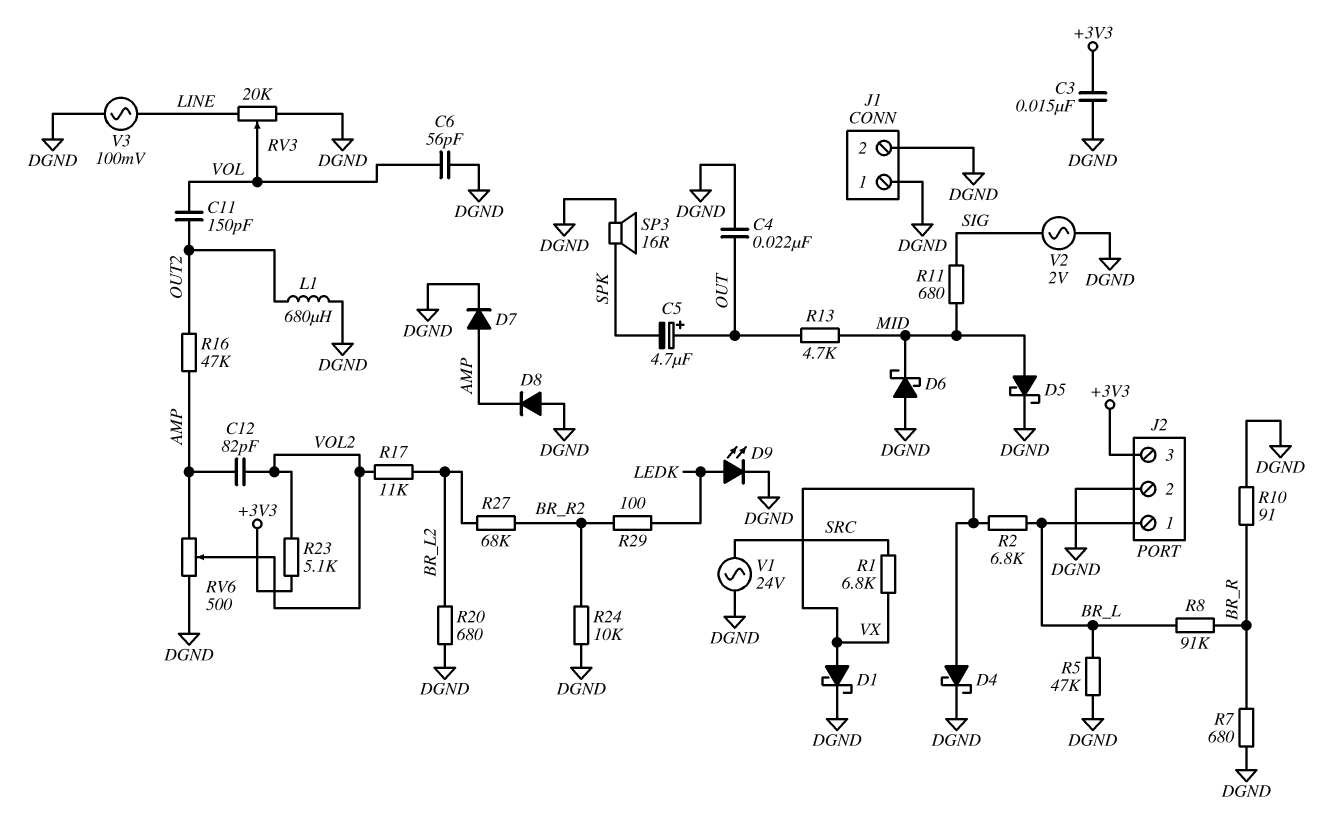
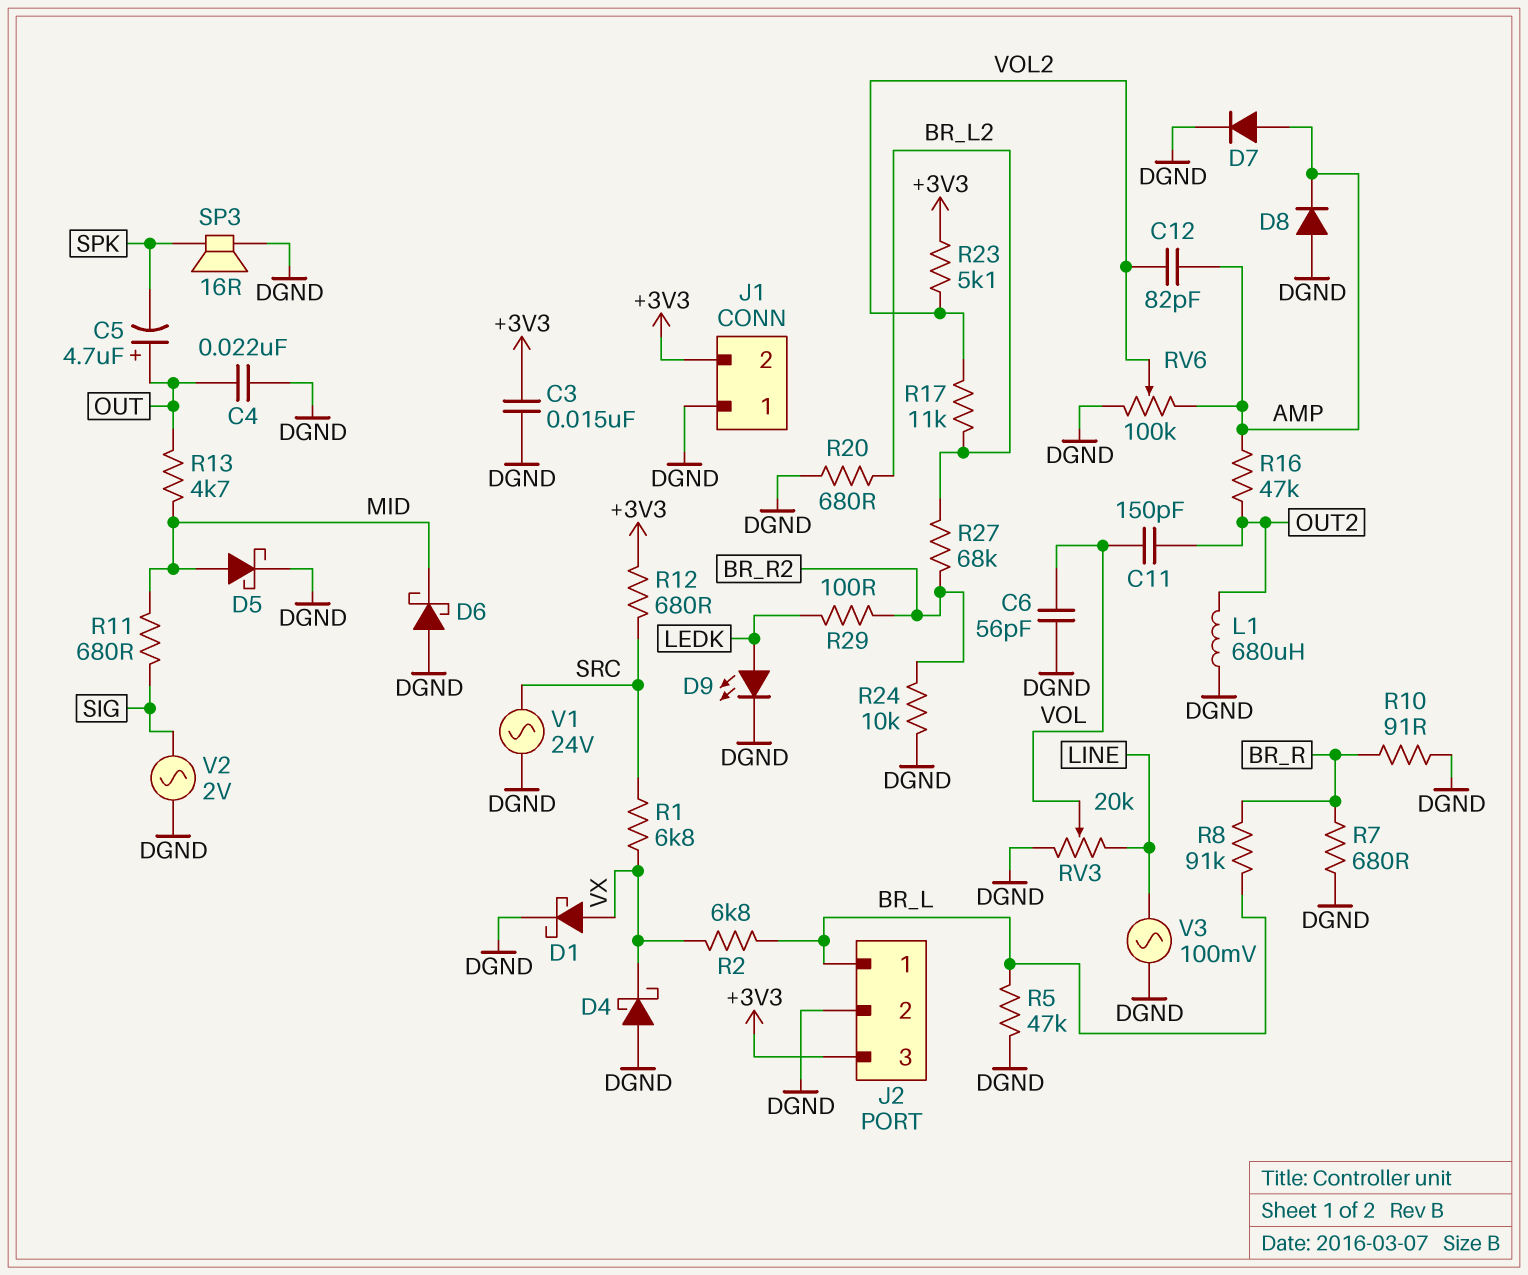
D4: schottky (A VX, K DGND) -> schottky (A DGND, K VX)
J1 pin 2: DGND -> +3V3
R12: none -> 680 (+3V3, SRC)
RV6: 500 (AMP, DGND, wiper VOL2) -> 100k (AMP, DGND, wiper VOL2)

